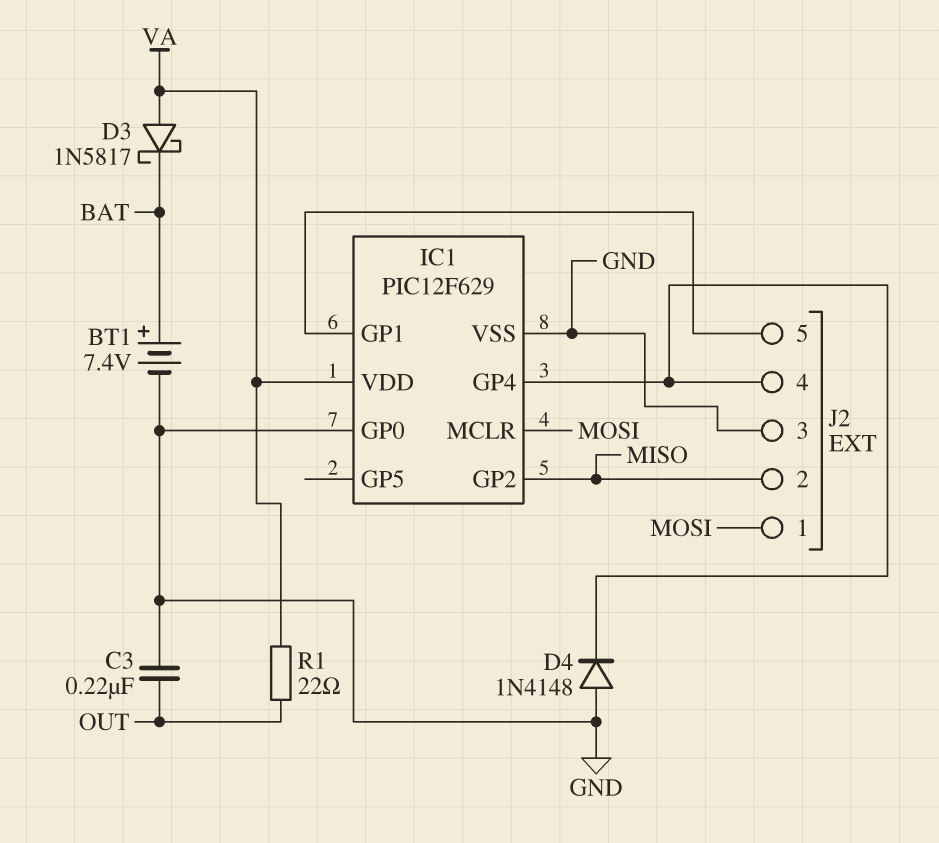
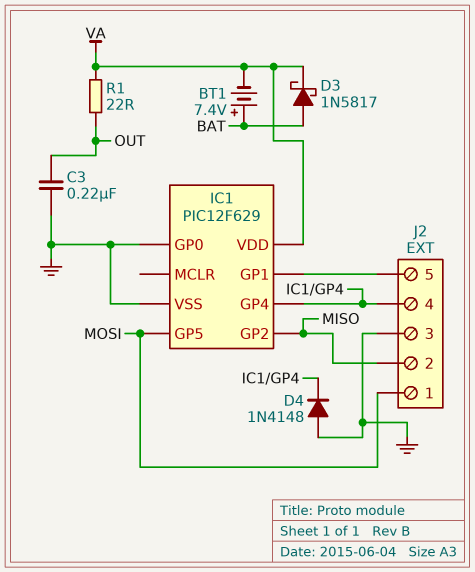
BT1: 7.4V (plus BAT, minus GND) -> 7.4V (plus BAT, minus VA)
D3: schottky 1N5817 (A VA, K BAT) -> schottky 1N5817 (A BAT, K VA)
IC1 pin GP5: none -> MOSI
IC1 pin MCLR: MOSI -> none

